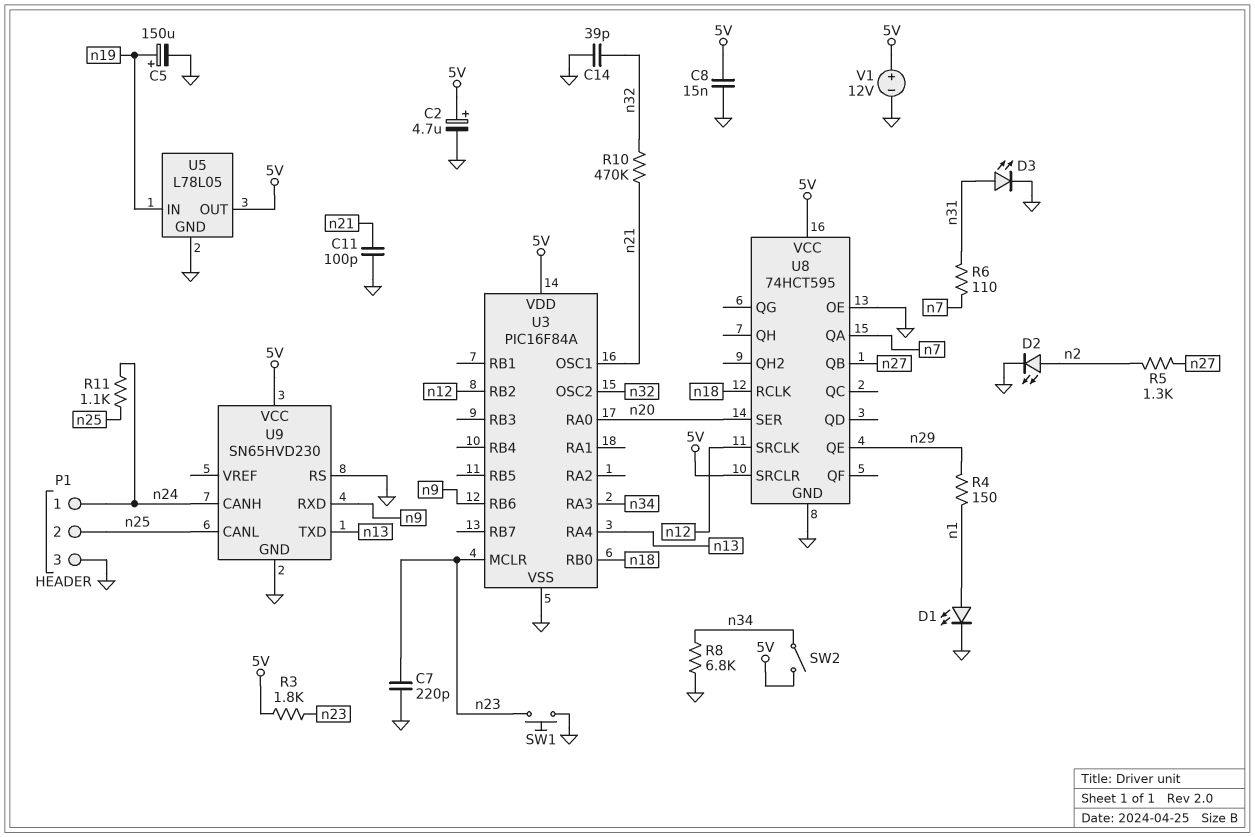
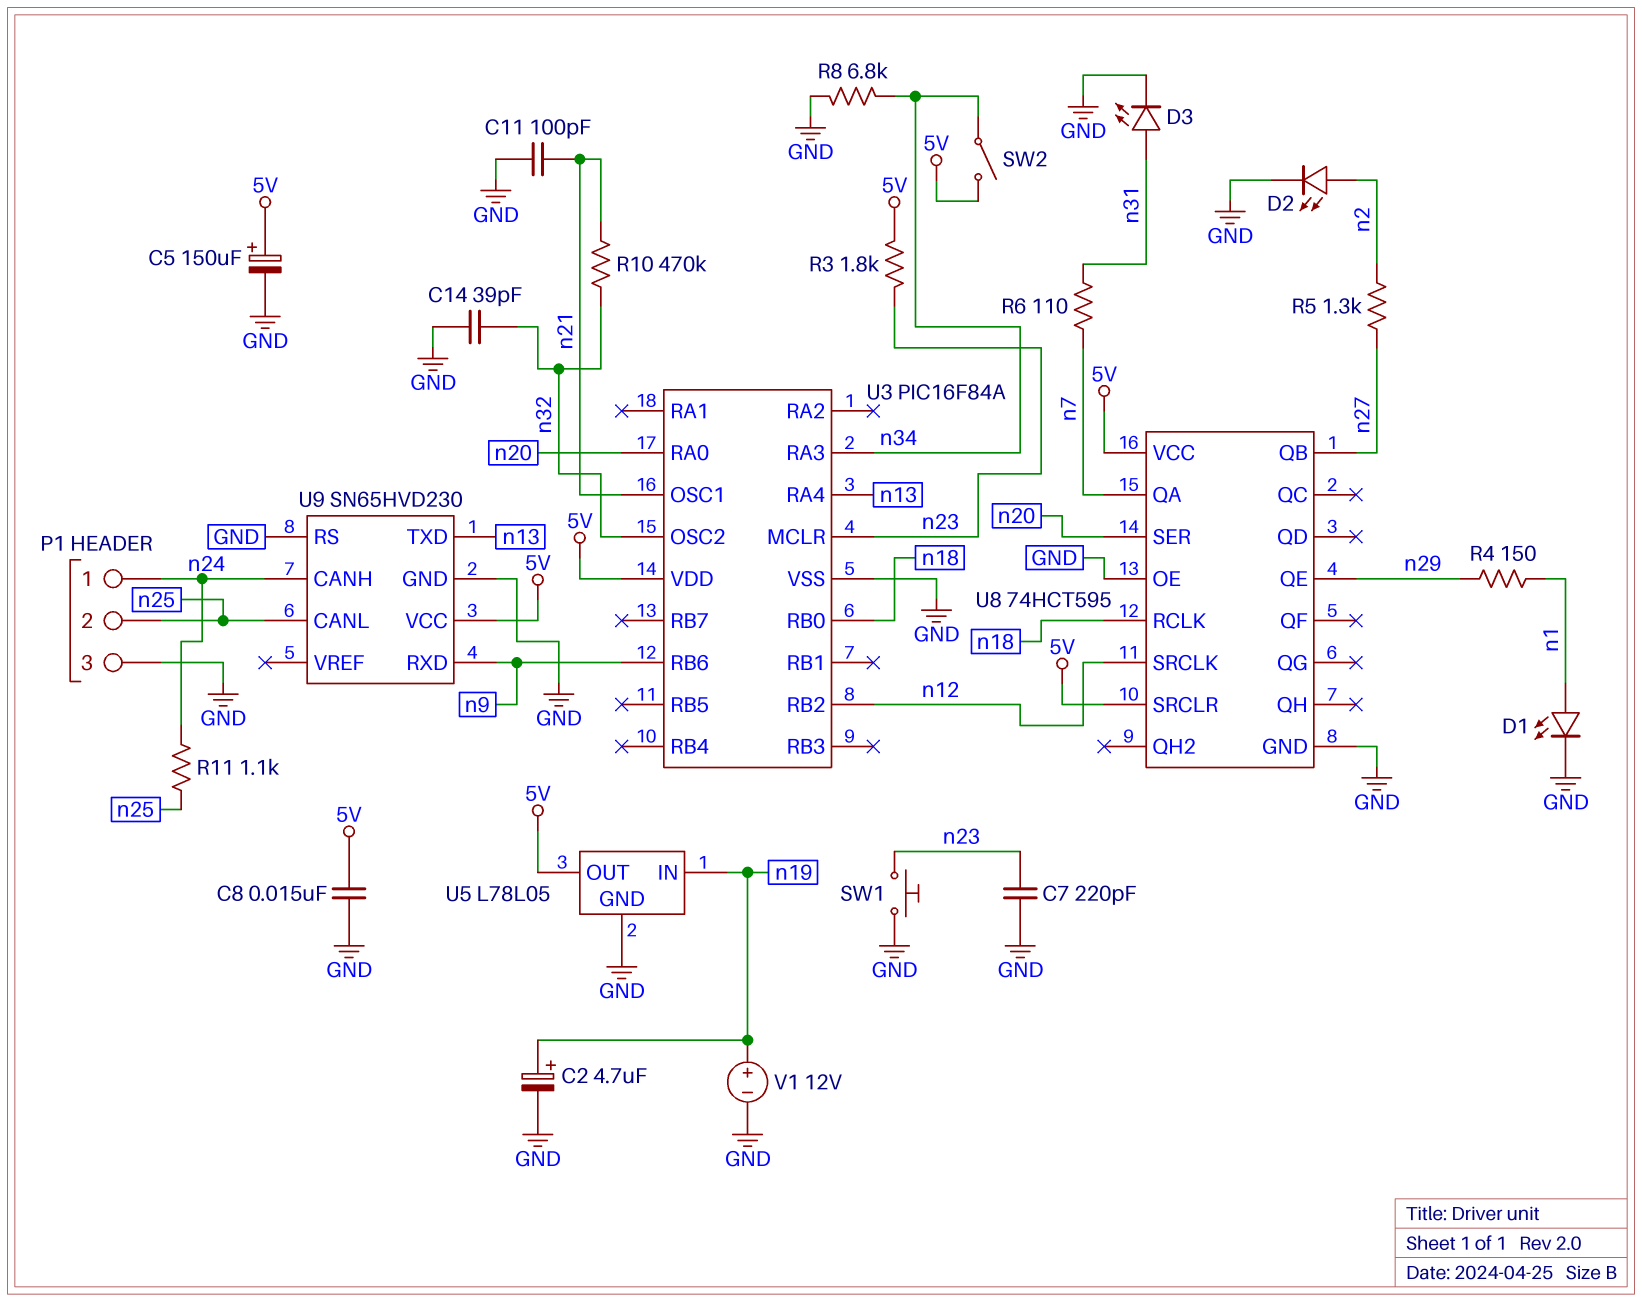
C2: 4.7uF (plus 5V, minus GND) -> 4.7uF (plus n19, minus GND)
C5: 150uF (plus n19, minus GND) -> 150uF (plus 5V, minus GND)
V1: 12V (plus 5V, minus GND) -> 12V (plus n19, minus GND)

